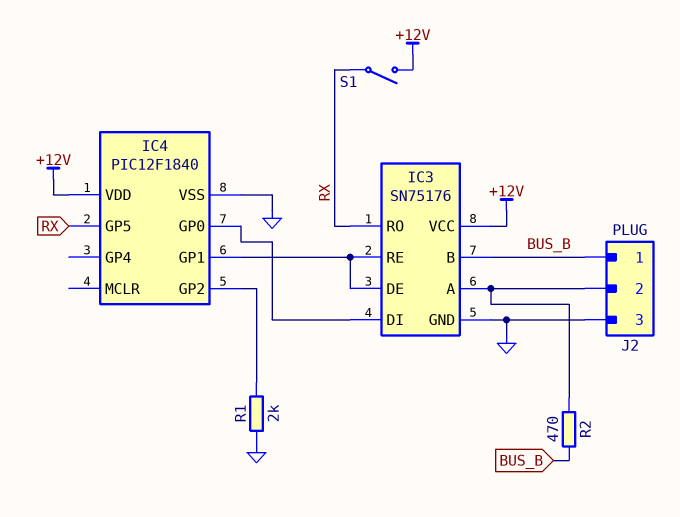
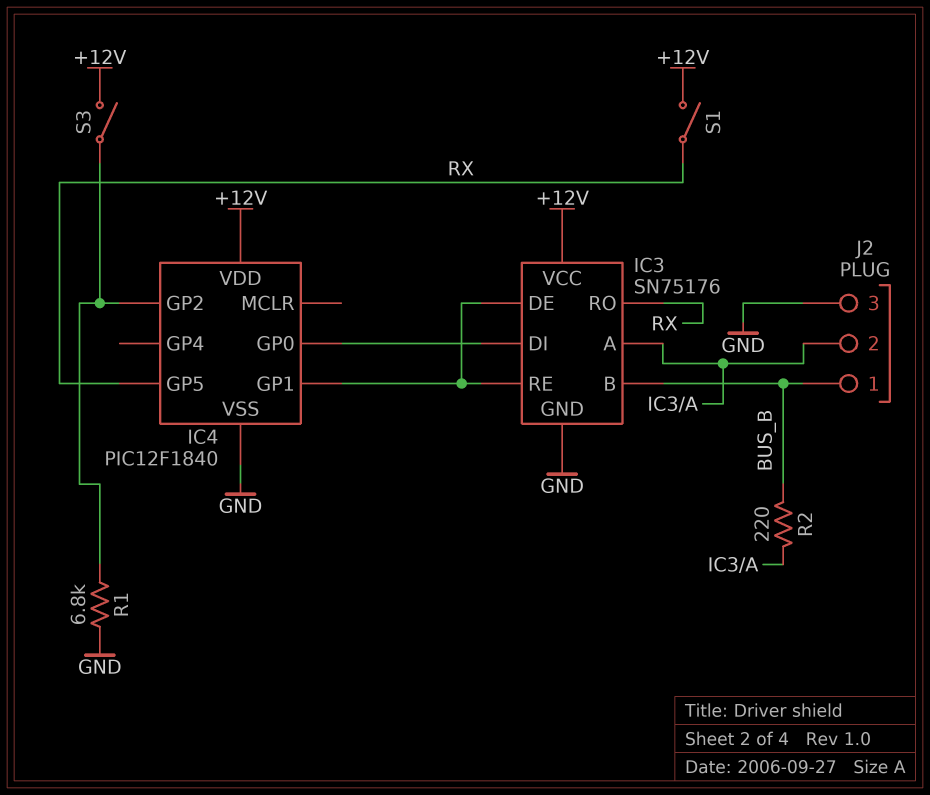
R1: 2k (GND, IC4/GP2) -> 6.8k (GND, IC4/GP2)
R2: 470 (BUS_B, IC3/A) -> 220 (BUS_B, IC3/A)
S3: none -> switch (+12V, IC4/GP2)

